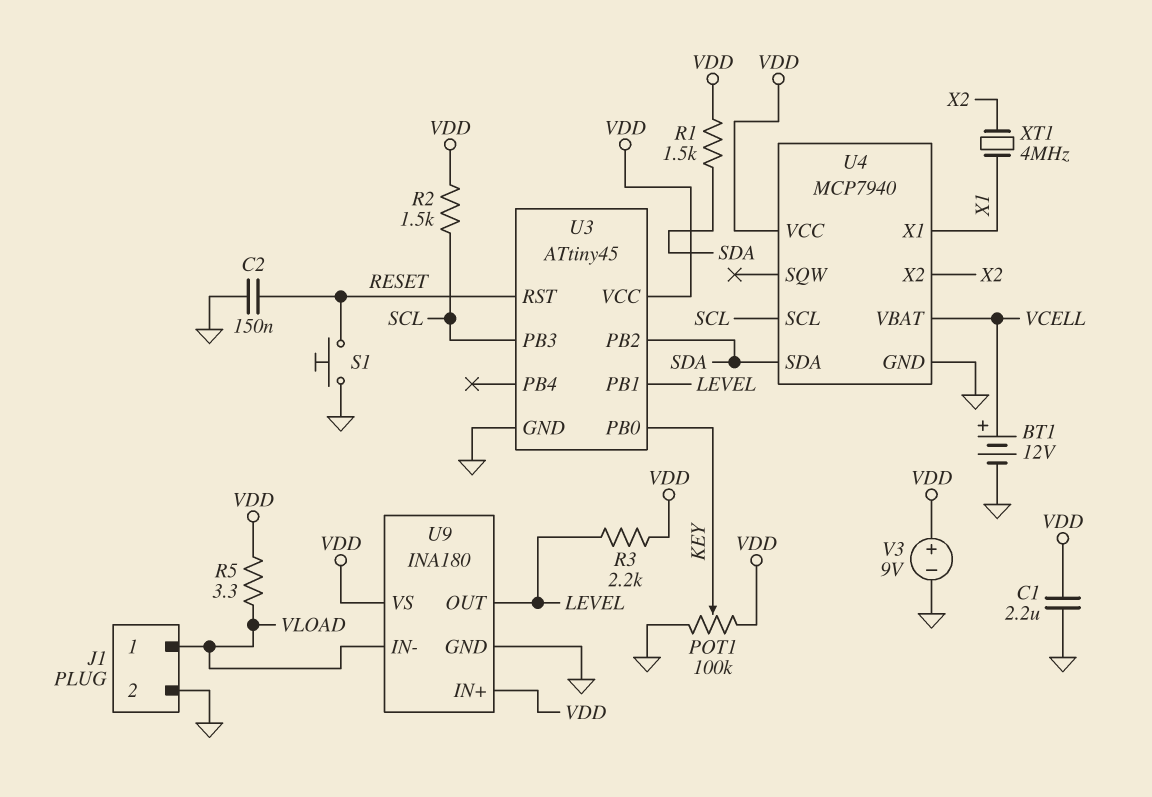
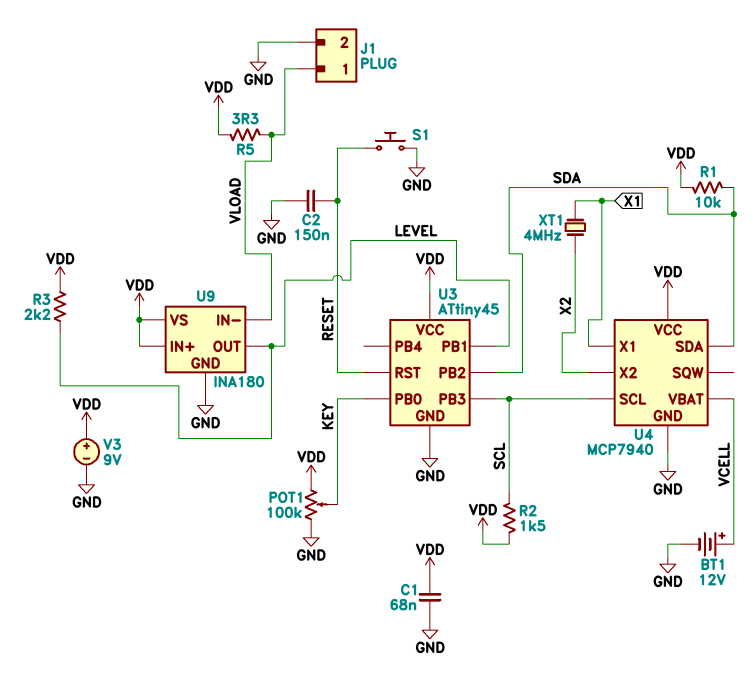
C1: 2.2uF (GND, VDD) -> 68nF (GND, VDD)
R1: 1.5k (SDA, VDD) -> 10k (SDA, VDD)

